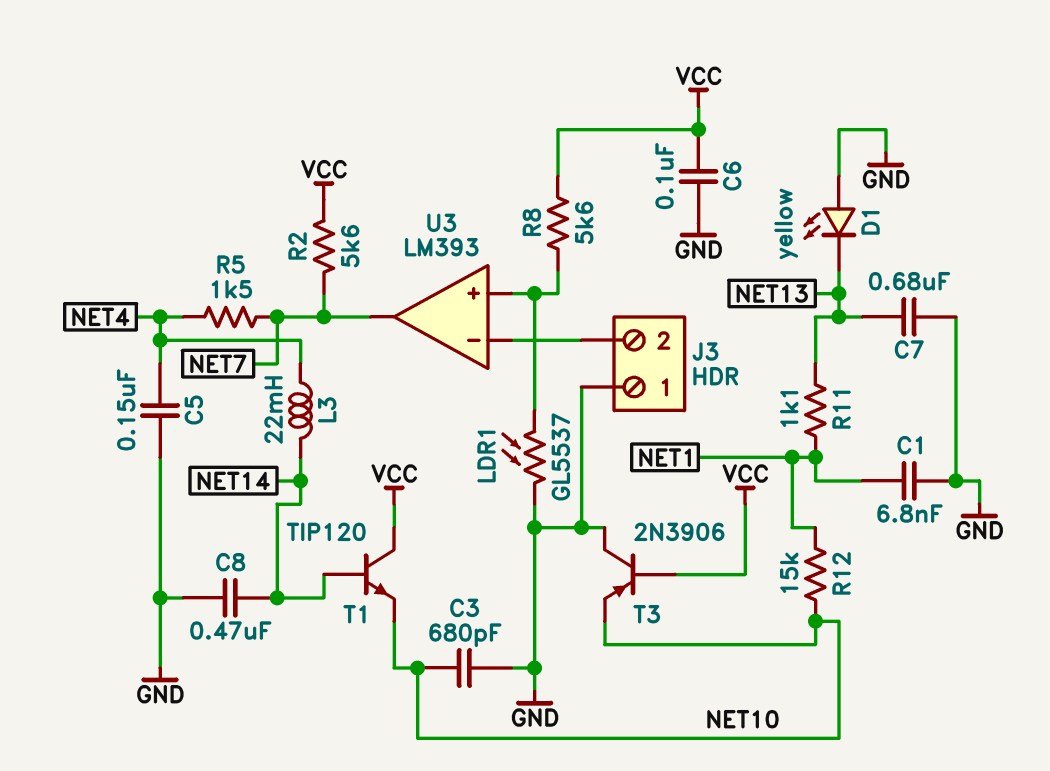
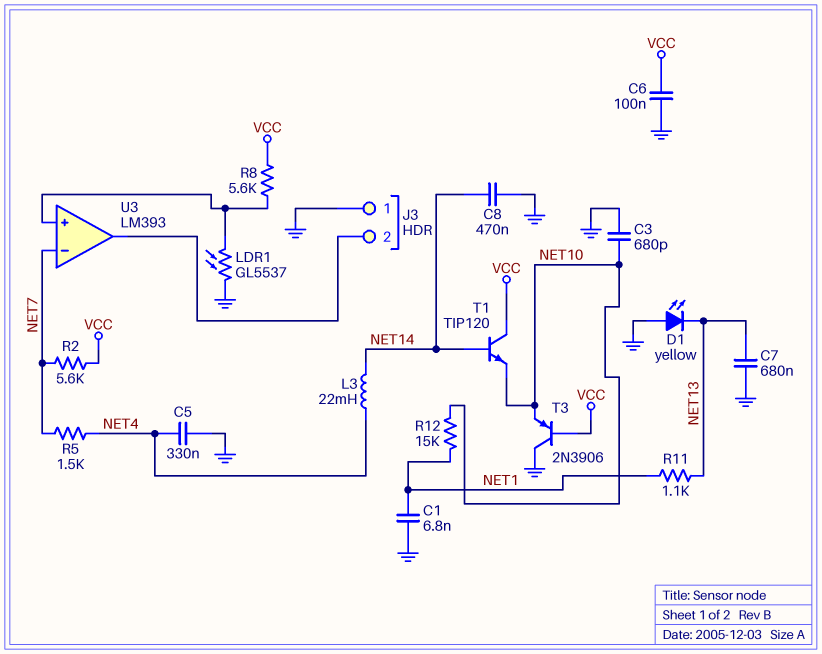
C5: 150nF (GND, NET4) -> 330nF (GND, NET4)
U3 pin in-: J3/2 -> NET7
U3 pin out: NET7 -> J3/2

